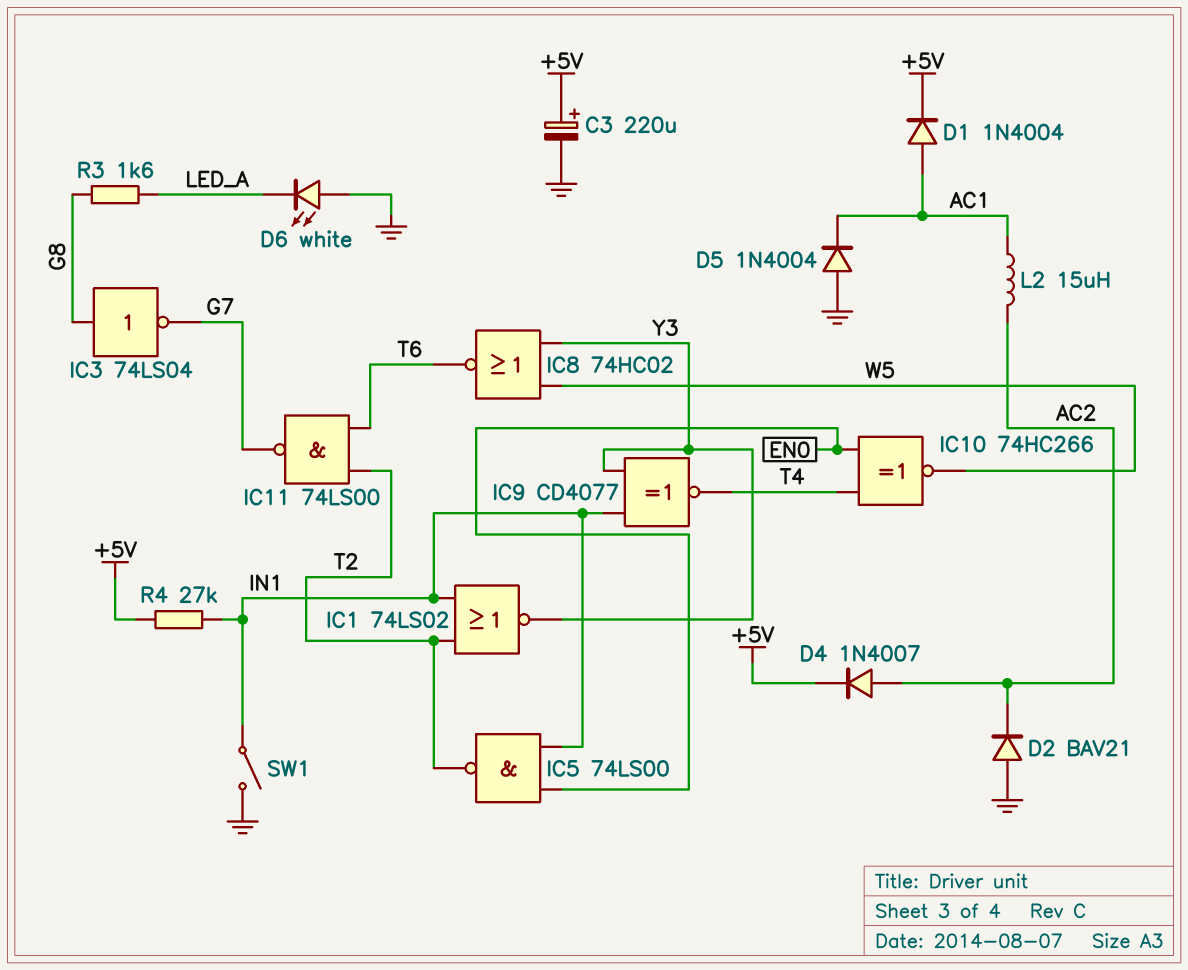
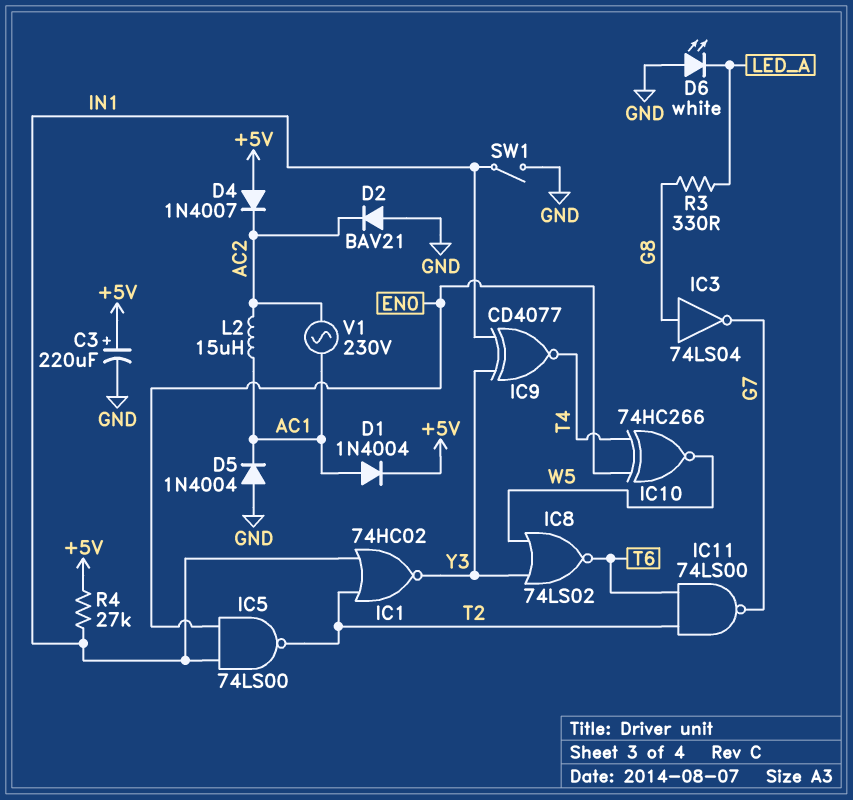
D4: diode 1N4007 (A AC2, K +5V) -> diode 1N4007 (A +5V, K AC2)
IC1: NOR 74LS02 (in IN1, in T2, out Y3) -> NOR 74HC02 (in IN1, in T2, out Y3)
IC8: NOR 74HC02 (in W5, in Y3, out T6) -> NOR 74LS02 (in W5, in Y3, out T6)
R3: 1.6k (G8, LED_A) -> 330 (G8, LED_A)
V1: none -> AC 230V (AC1, AC2)

